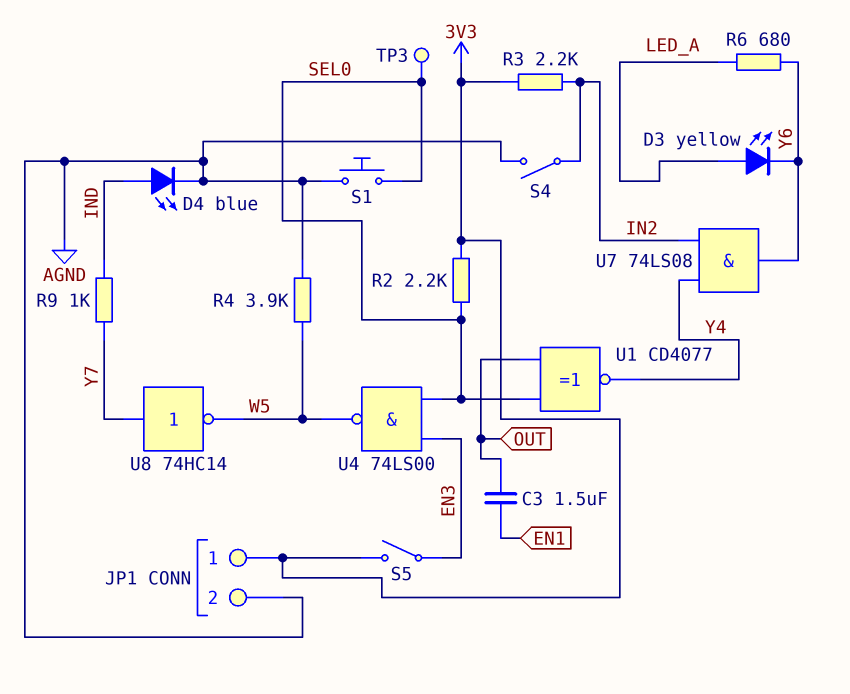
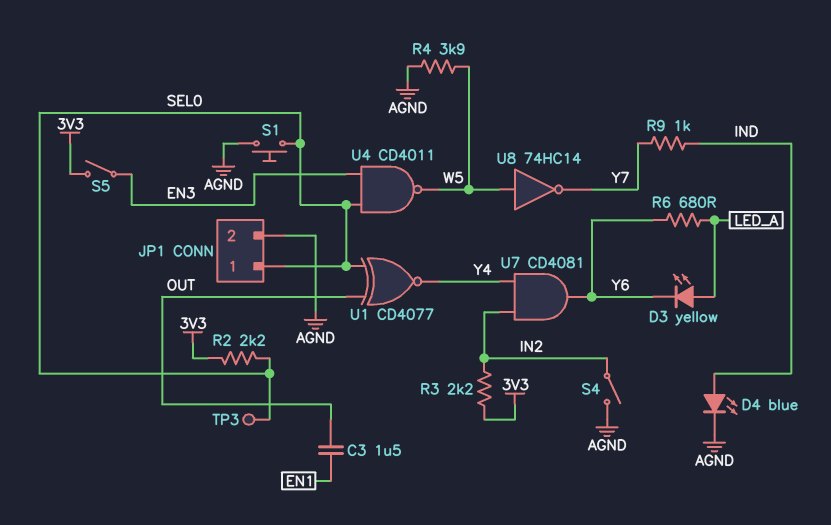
JP1 pin 1: 3V3 -> SEL0
U4: NAND 74LS00 (in EN3, in SEL0, out W5) -> NAND CD4011 (in EN3, in SEL0, out W5)
U7: AND 74LS08 (in IN2, in Y4, out Y6) -> AND CD4081 (in IN2, in Y4, out Y6)
U8: NOT 74HC14 (in Y7, out W5) -> NOT 74HC14 (in W5, out Y7)

